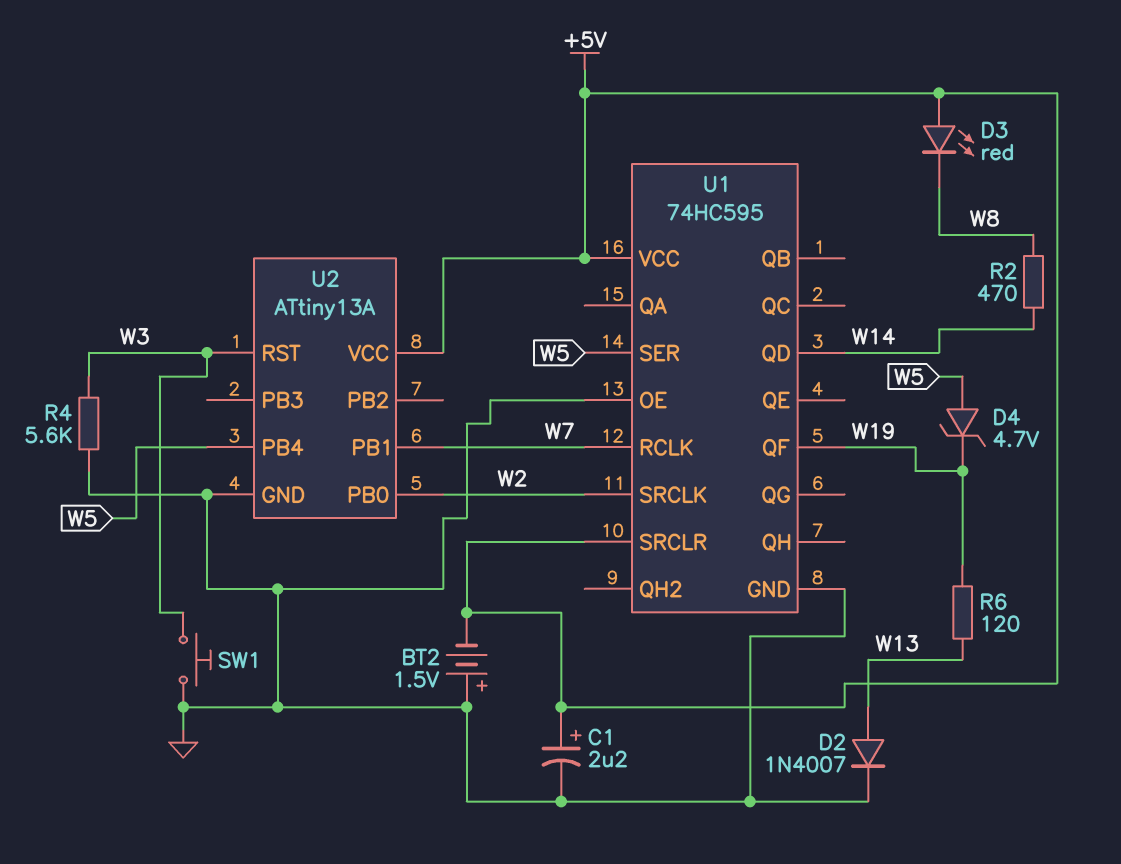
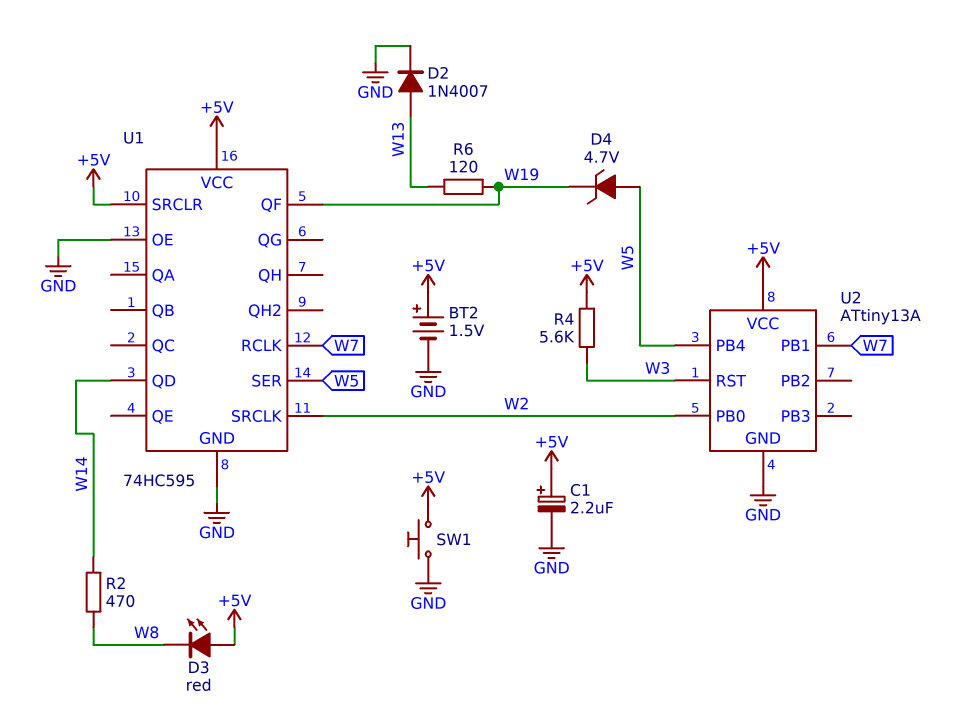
BT2: 1.5V (plus GND, minus +5V) -> 1.5V (plus +5V, minus GND)
R4: 5.6k (GND, W3) -> 5.6k (+5V, W3)
SW1: button (GND, W3) -> button (+5V, GND)

